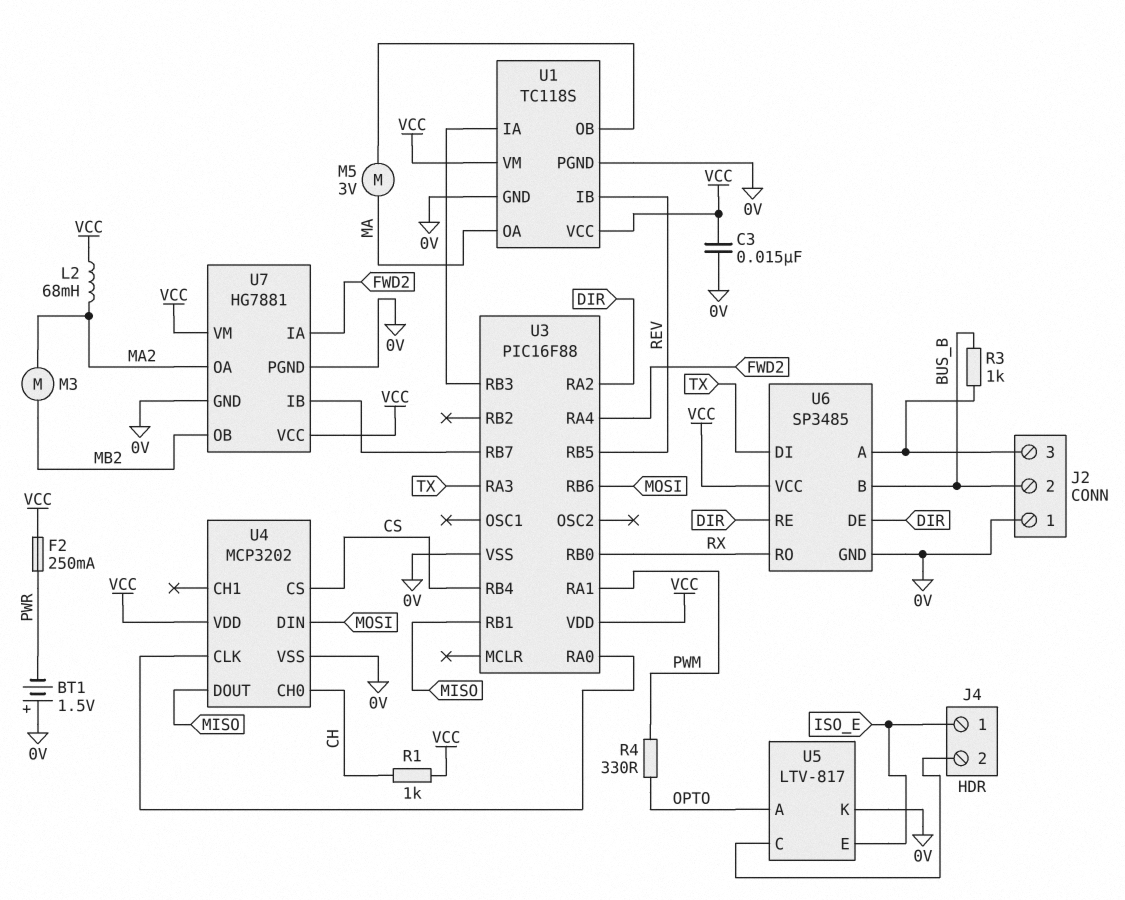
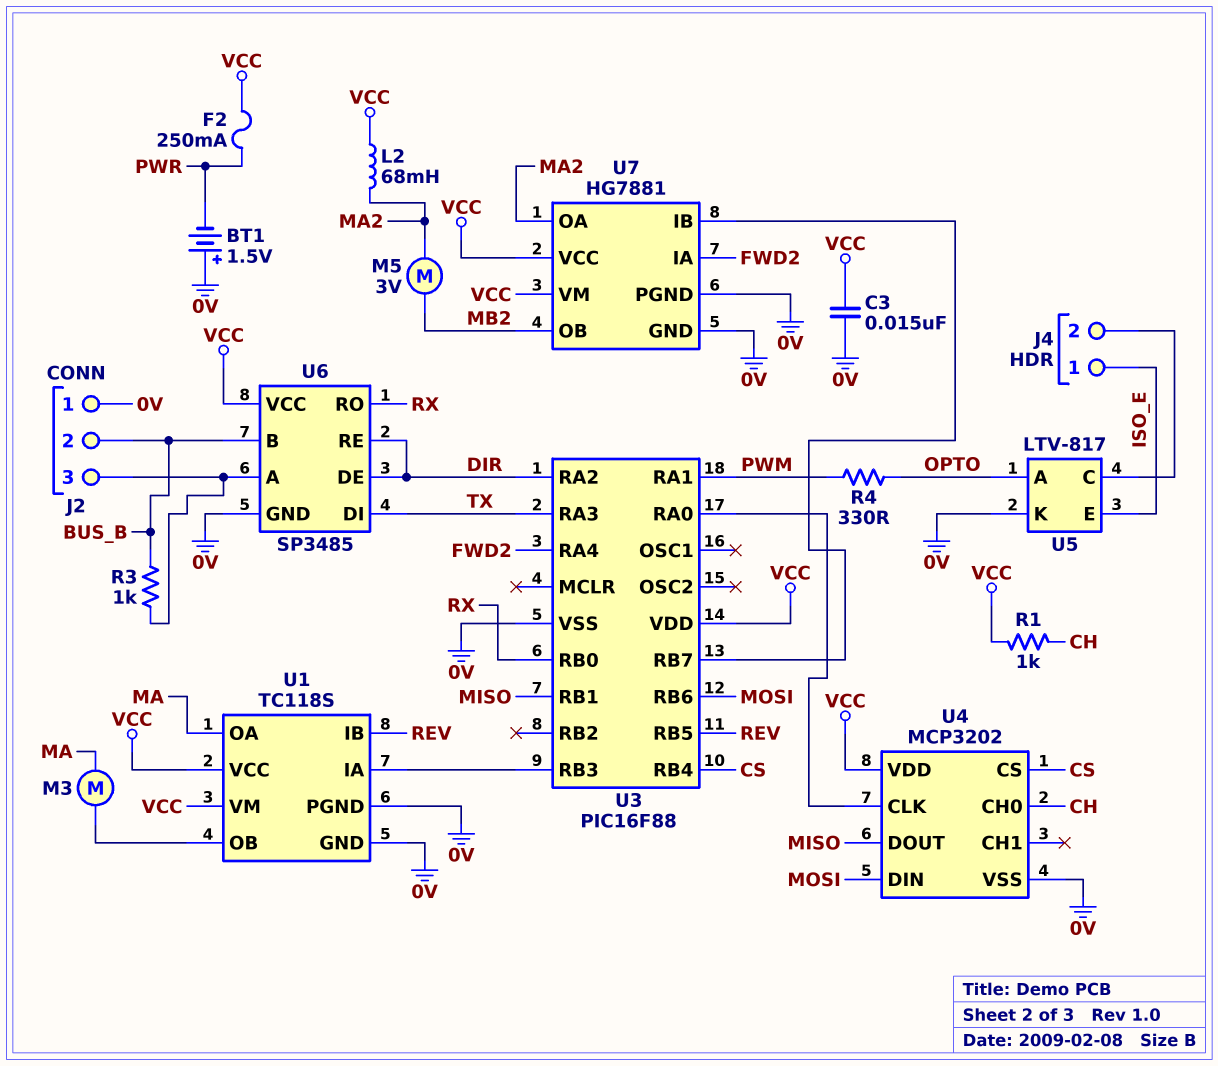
M3: motor (MA2, MB2) -> motor (MA, U1/OB)
M5: motor 3V (MA, U1/OB) -> motor 3V (MA2, MB2)

